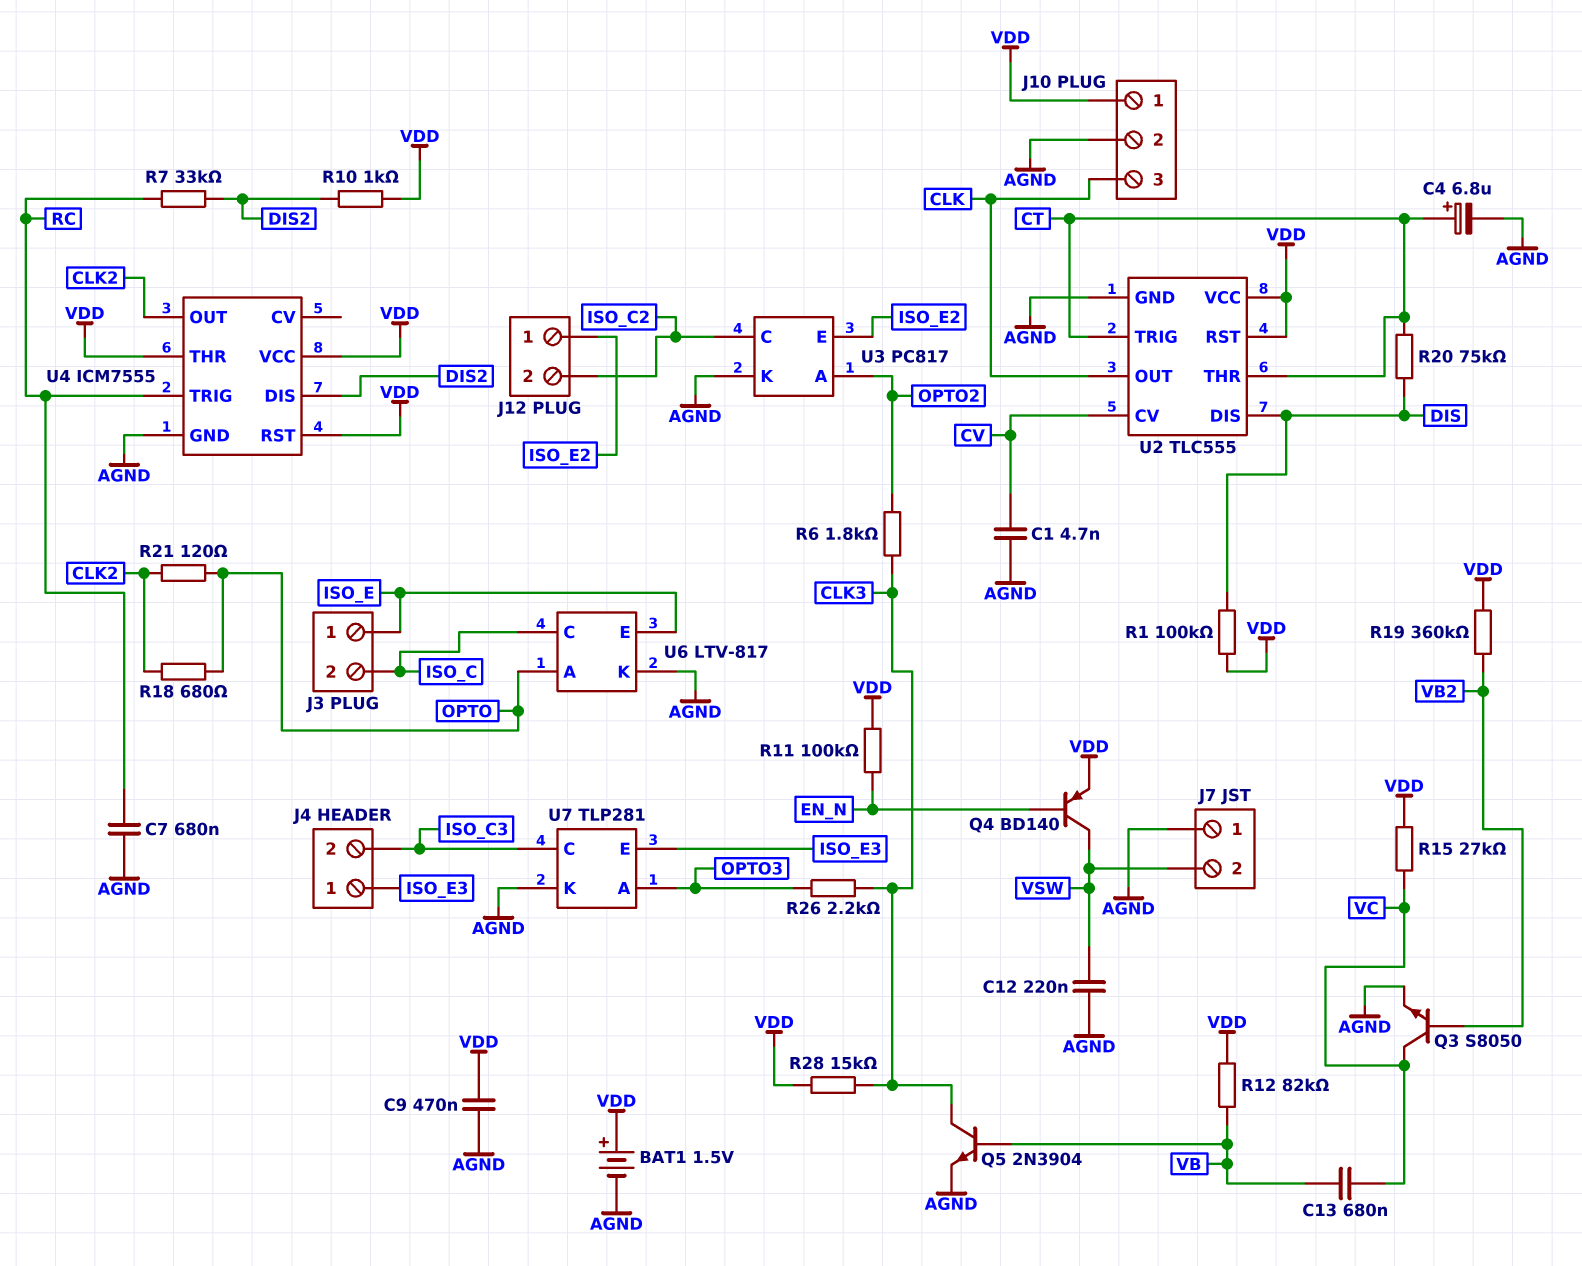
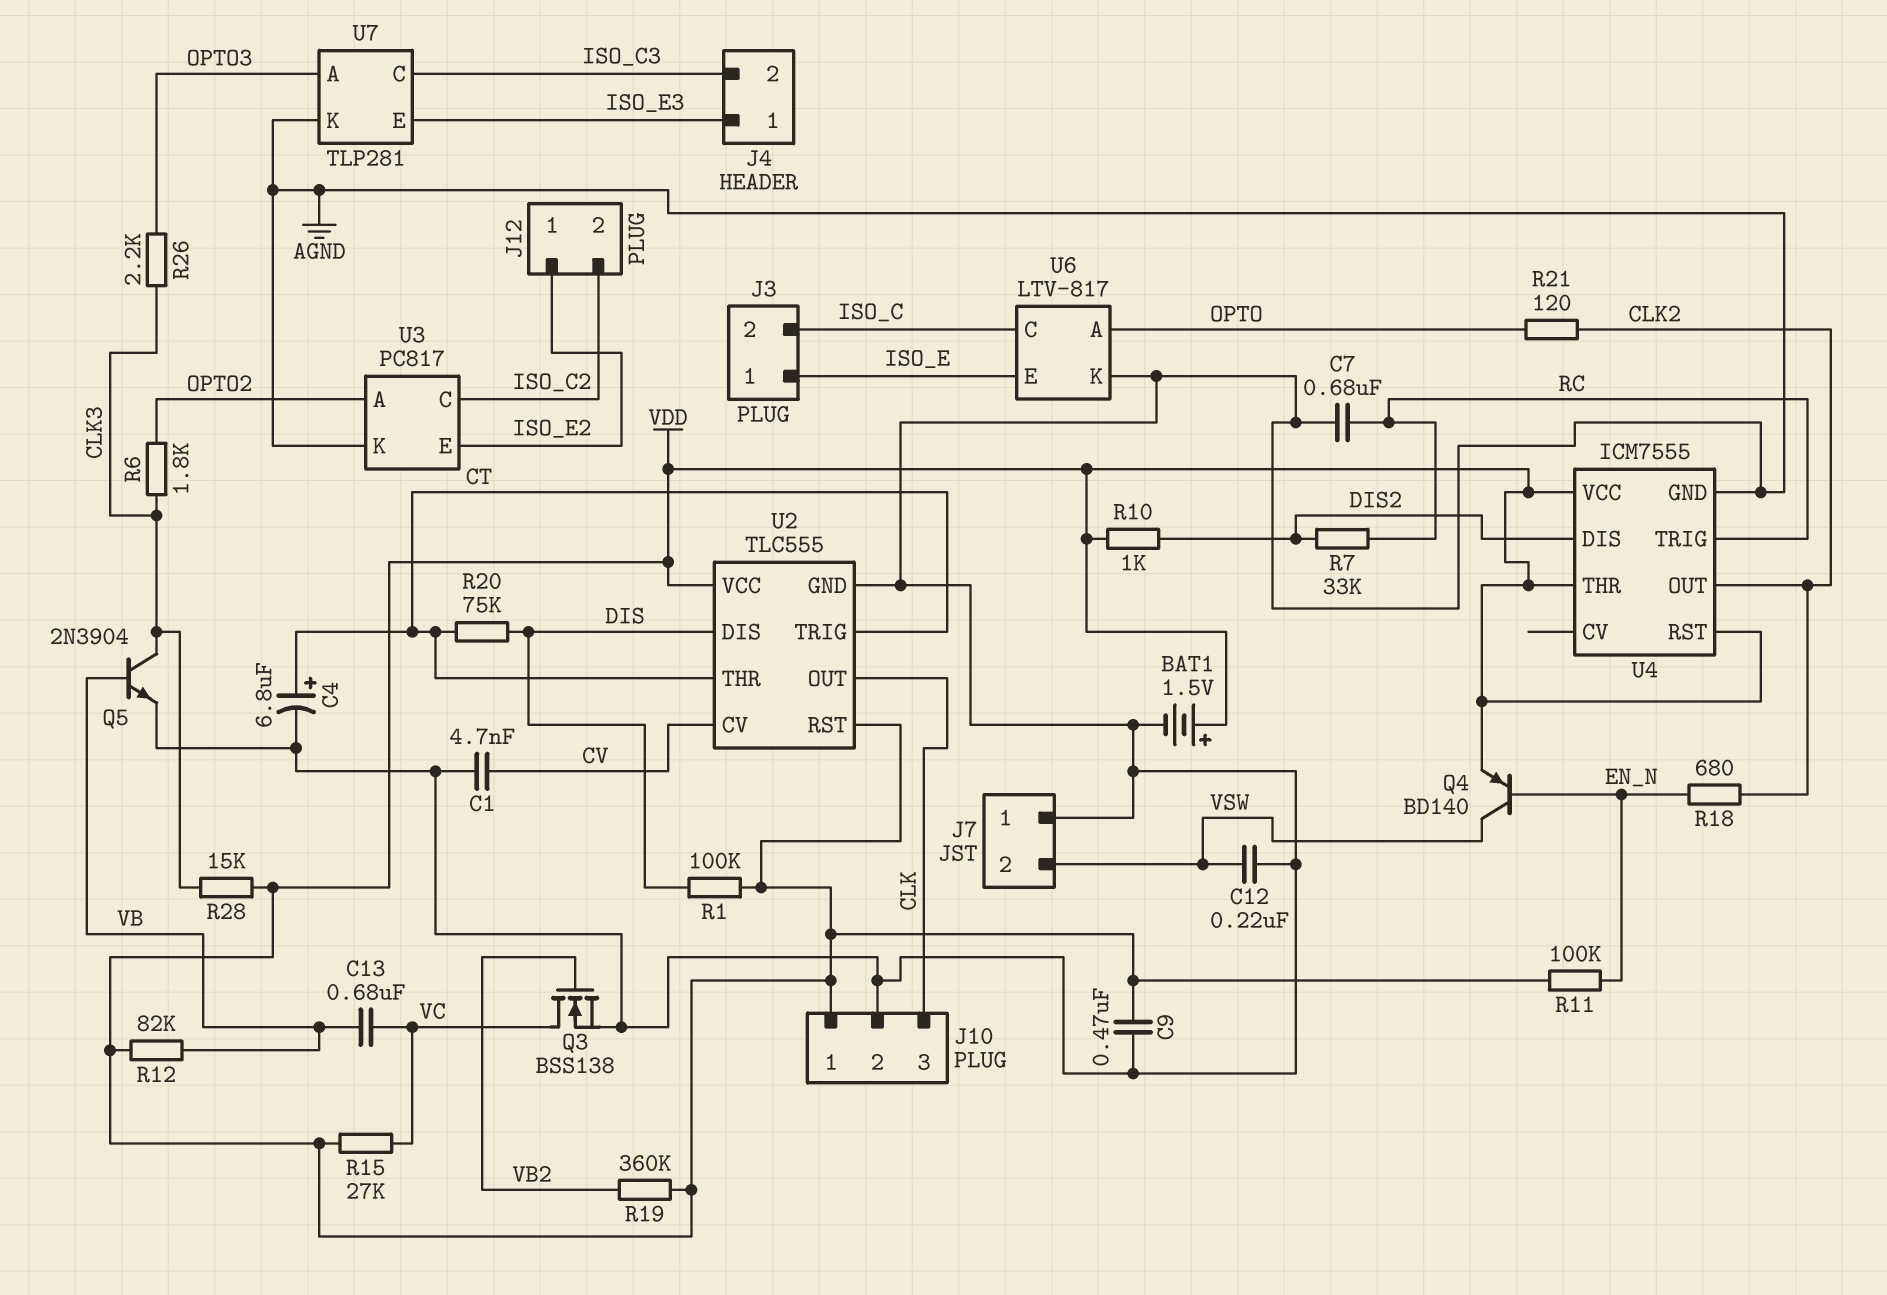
Q3: NPN S8050 (B VB2, C VC, E AGND) -> NMOS BSS138 (G VB2, D VC, S AGND)
R18: 680 (CLK2, OPTO) -> 680 (CLK2, EN_N)

